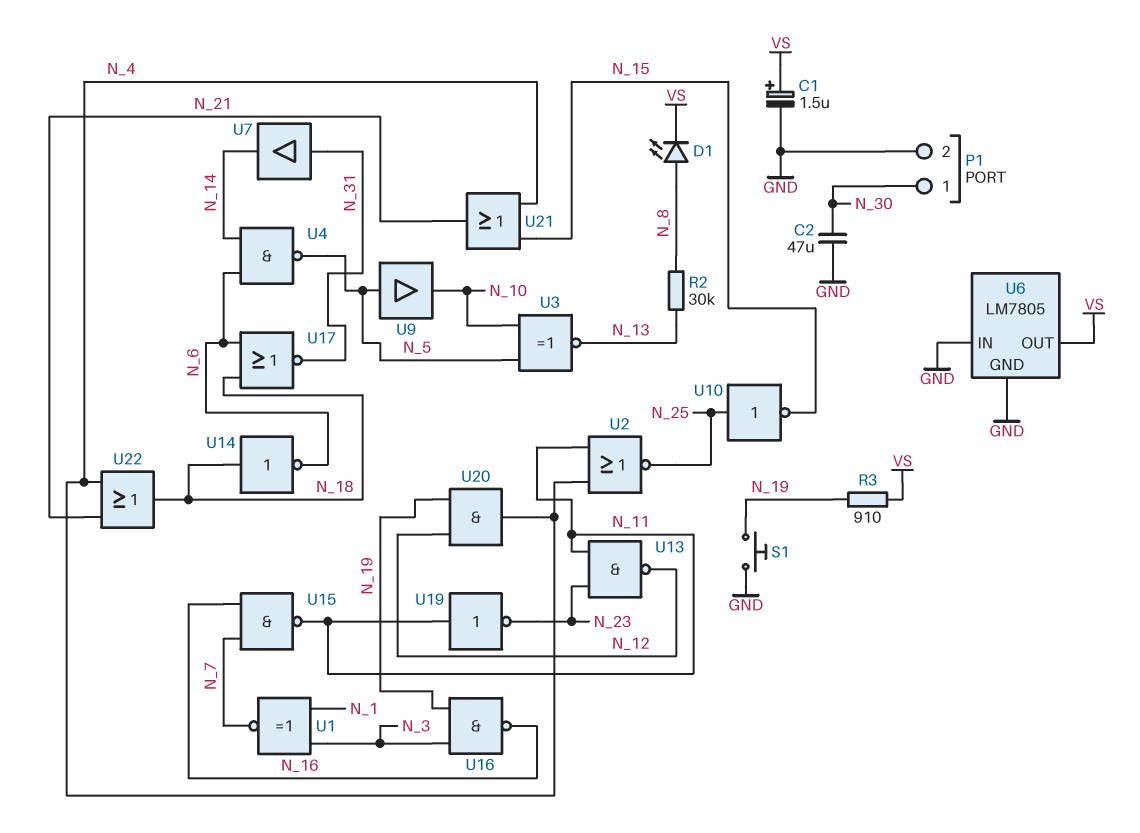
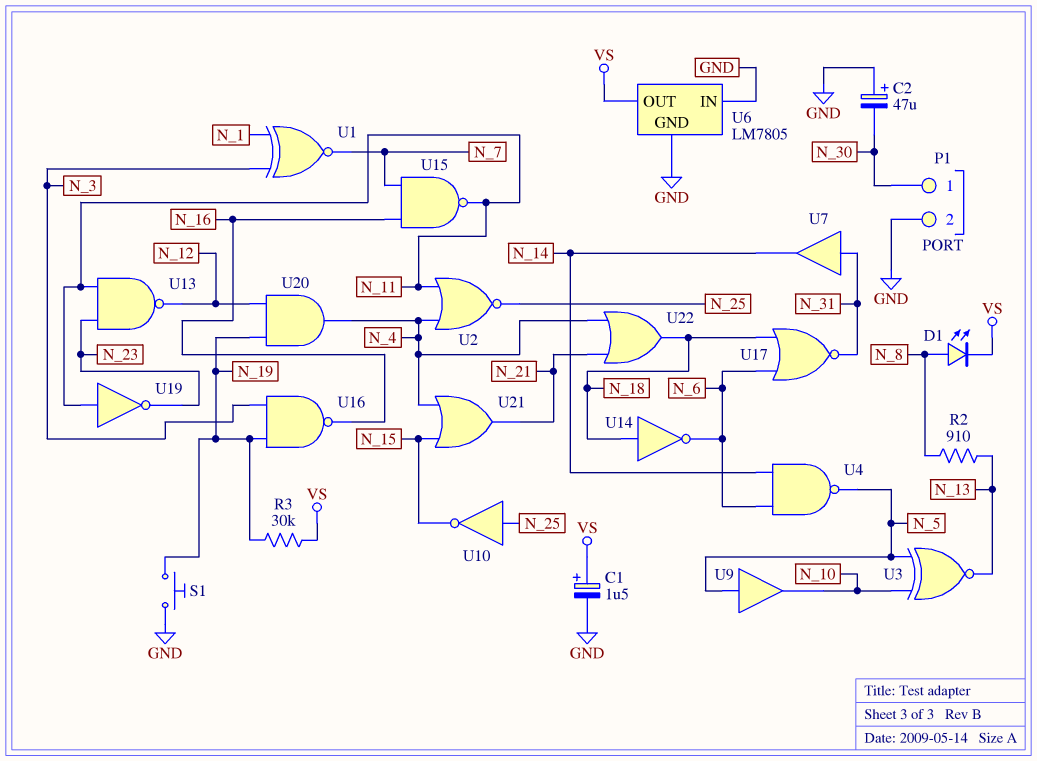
C2: 47uF (GND, N_30) -> 47uF (plus GND, minus N_30)
R2: 30k (N_8, N_13) -> 910 (N_8, N_13)
R3: 910 (N_19, VS) -> 30k (N_19, VS)

